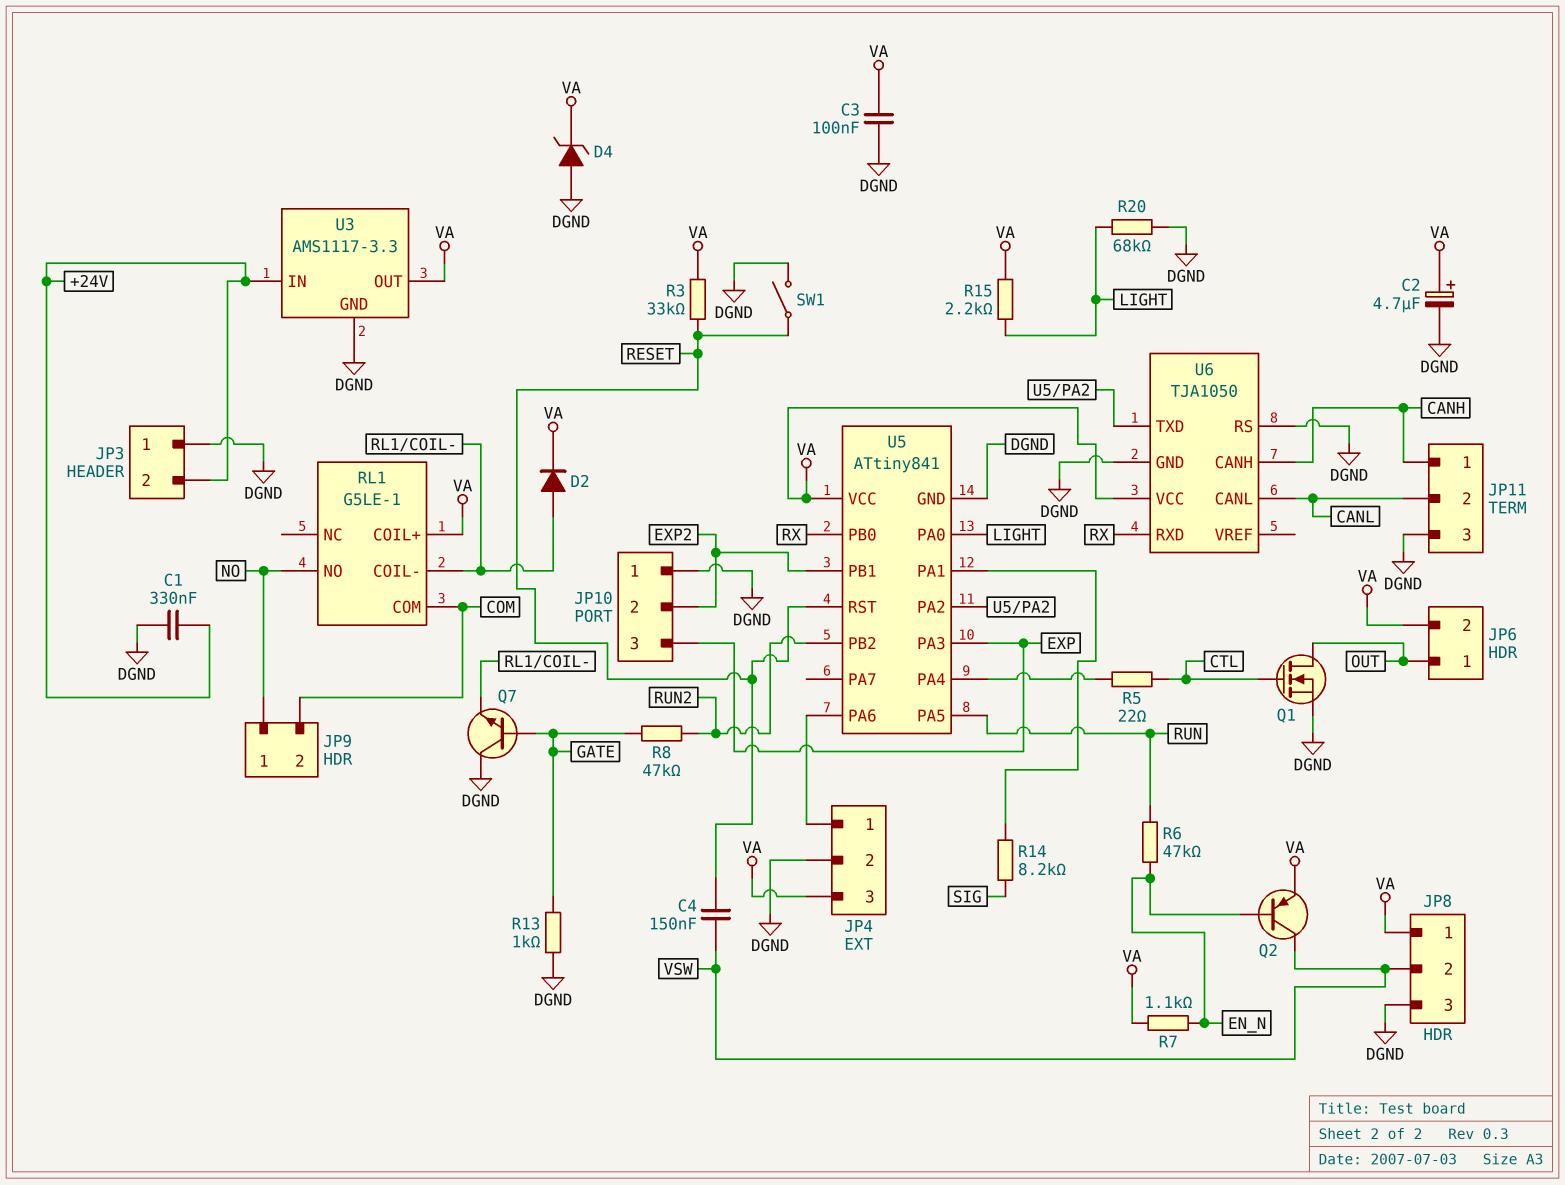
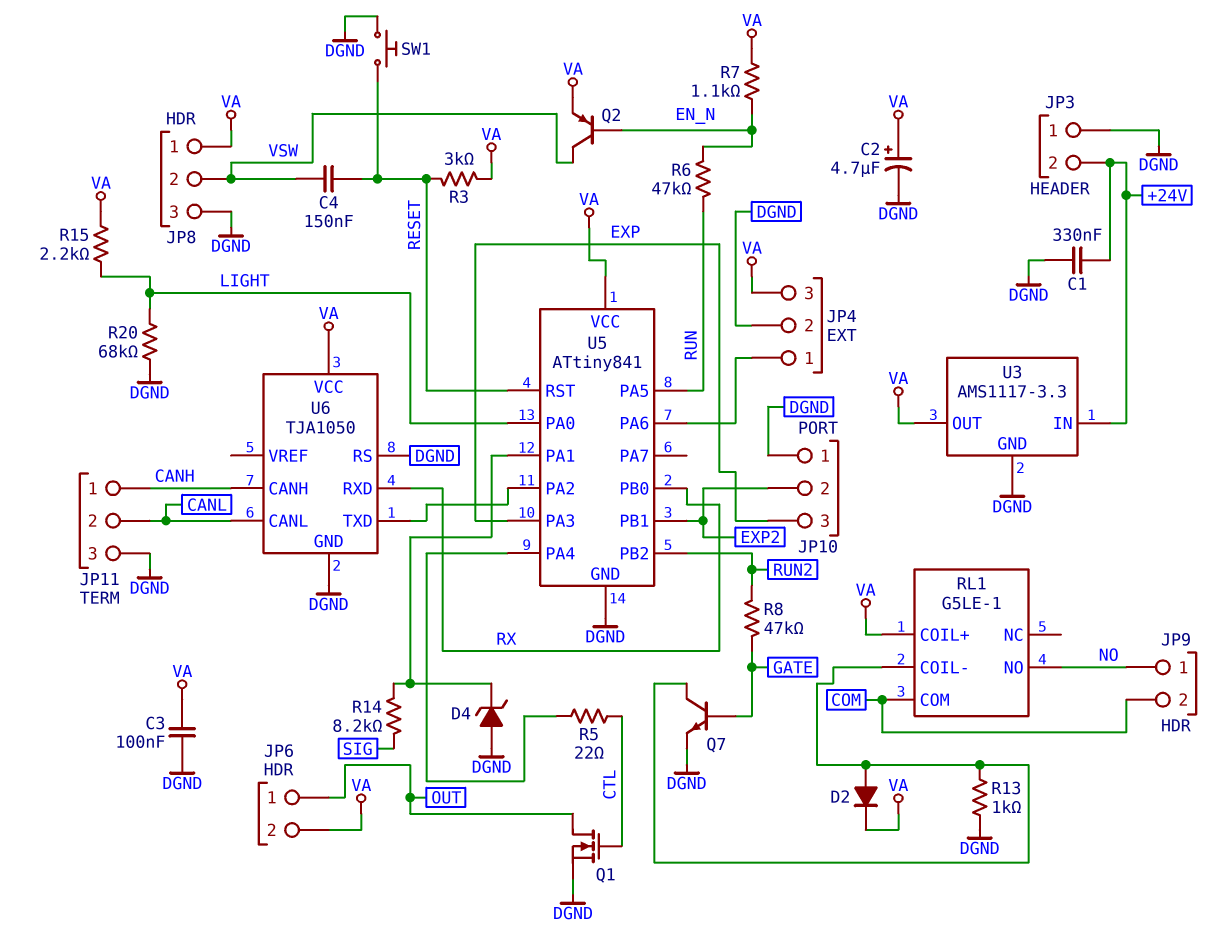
D4: zener (A DGND, K VA) -> zener (A DGND, K U5/PA1)
Q7: NPN (B GATE, C DGND, E RL1/COIL-) -> NPN (B GATE, C RL1/COIL-, E DGND)
R3: 33k (RESET, VA) -> 3k (RESET, VA)
R13: 1k (DGND, GATE) -> 1k (DGND, RL1/COIL-)
SW1: switch (DGND, RESET) -> button (DGND, RESET)

